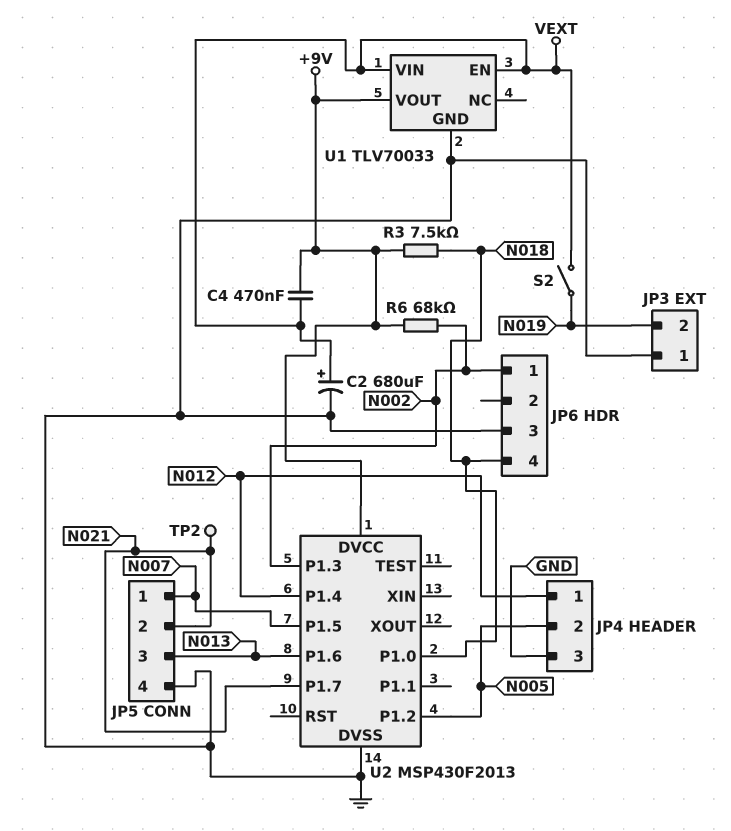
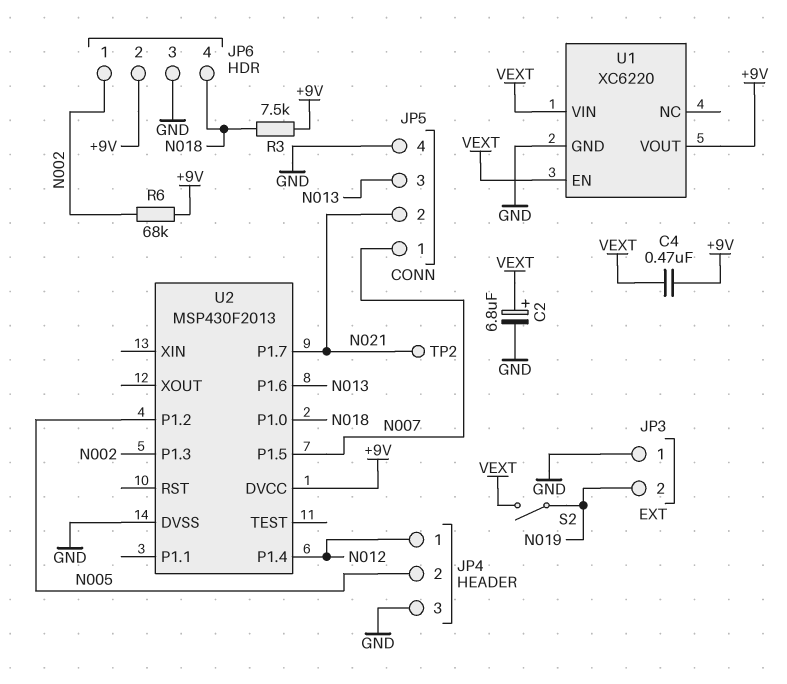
C2: 680uF (plus VEXT, minus GND) -> 6.8uF (plus VEXT, minus GND)
JP6 pin 2: none -> +9V
U1: TLV70033 -> XC6220

